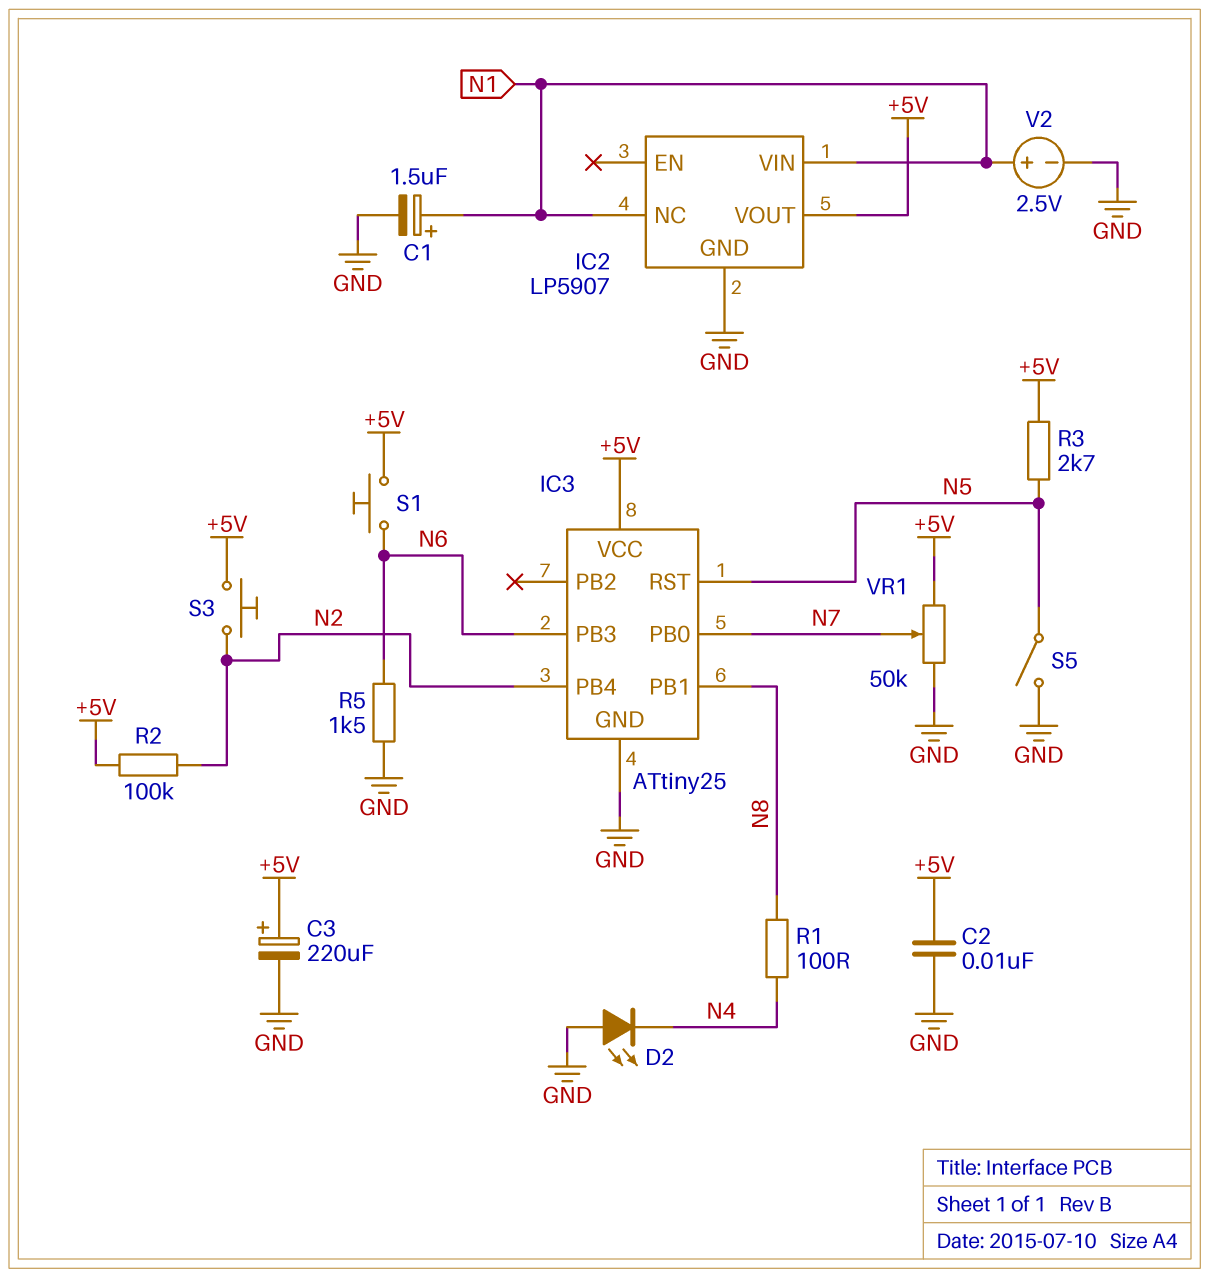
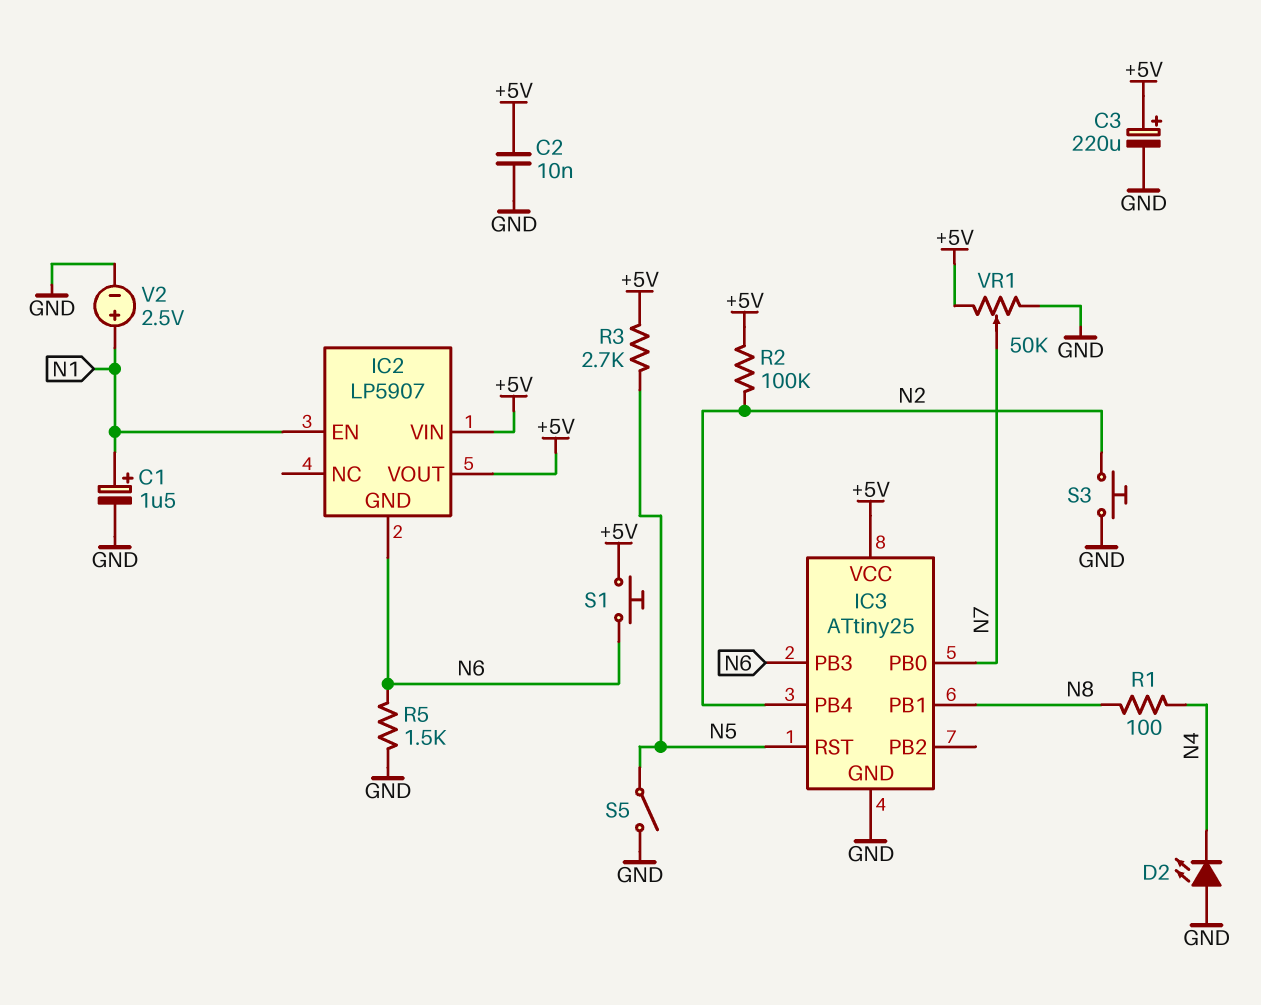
IC2 pin EN: none -> N1
IC2 pin GND: GND -> N6
IC2 pin NC: N1 -> none
IC2 pin VIN: N1 -> +5V
S3: button (+5V, N2) -> button (GND, N2)

